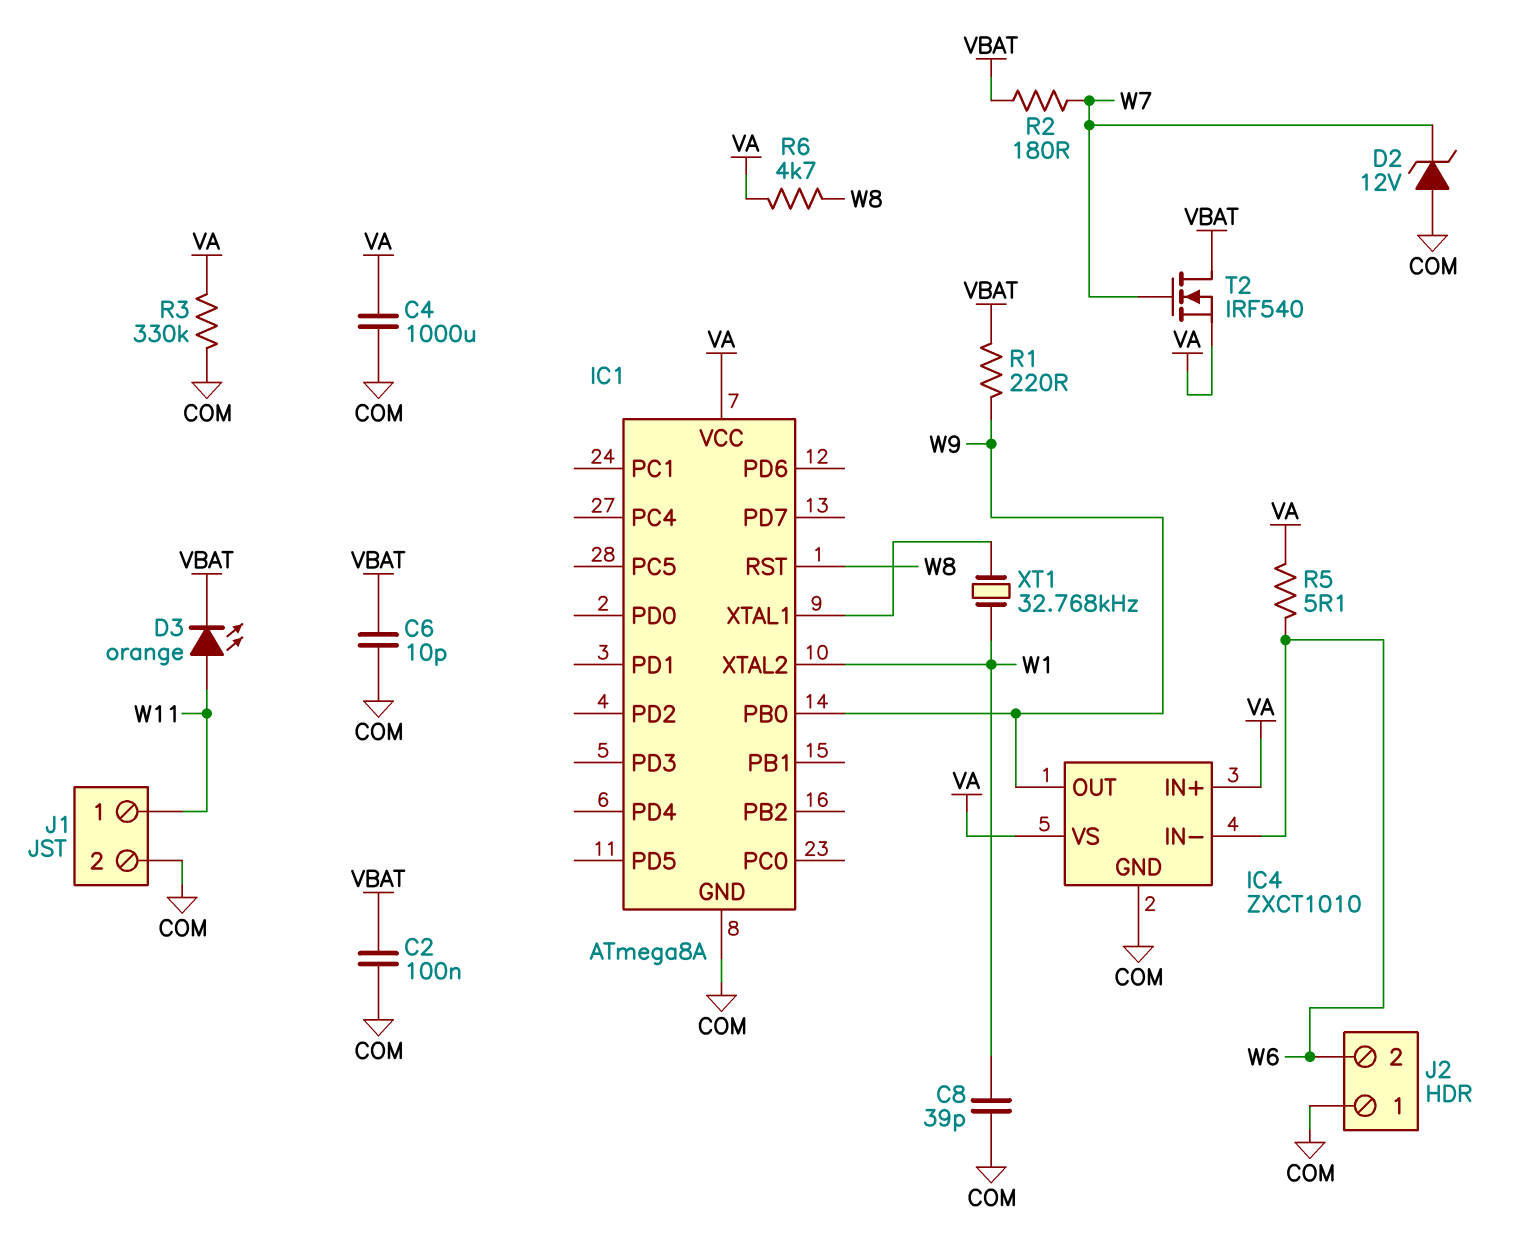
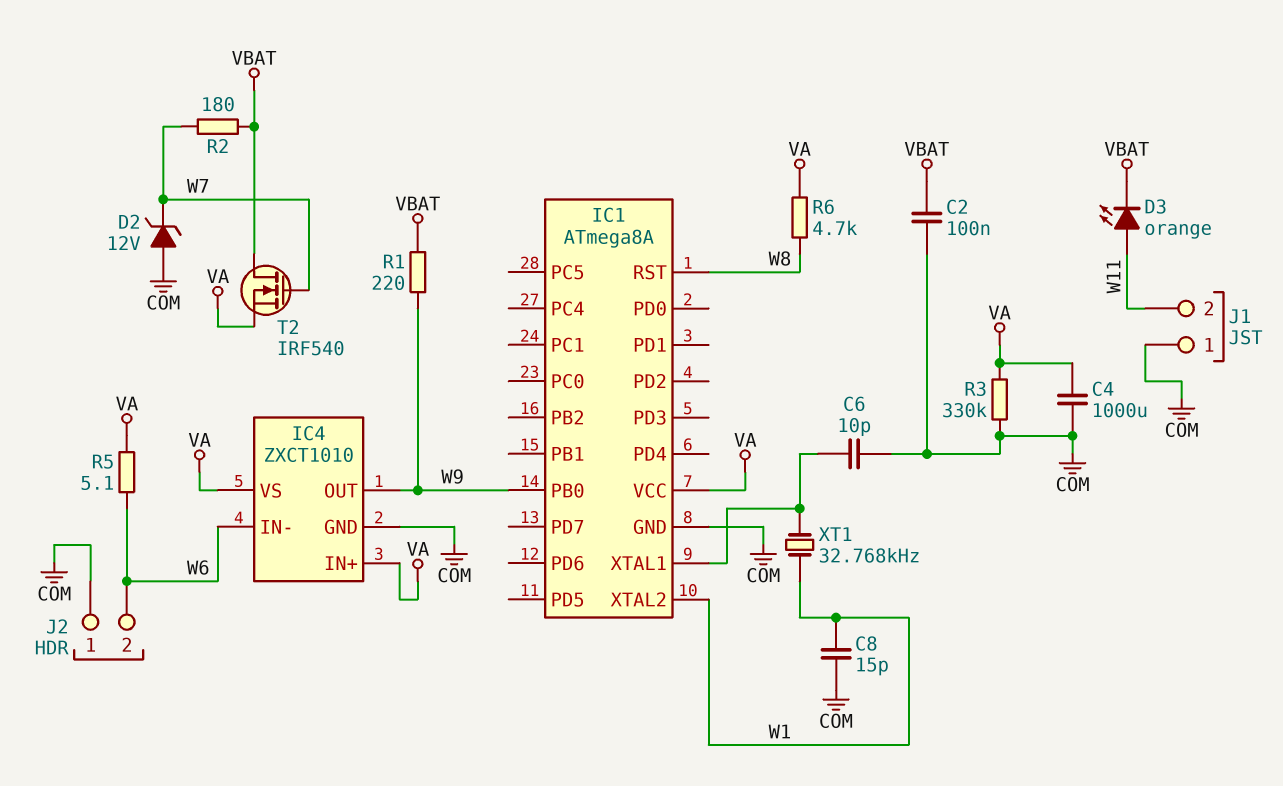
C6: 10pF (COM, VBAT) -> 10pF (COM, IC1/XTAL1)
C8: 39pF (COM, W1) -> 15pF (COM, W1)
J1 pin 1: W11 -> COM
J1 pin 2: COM -> W11

